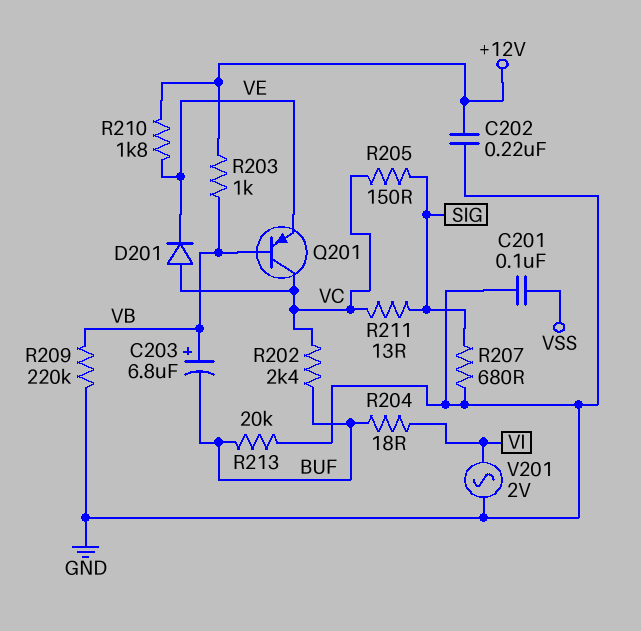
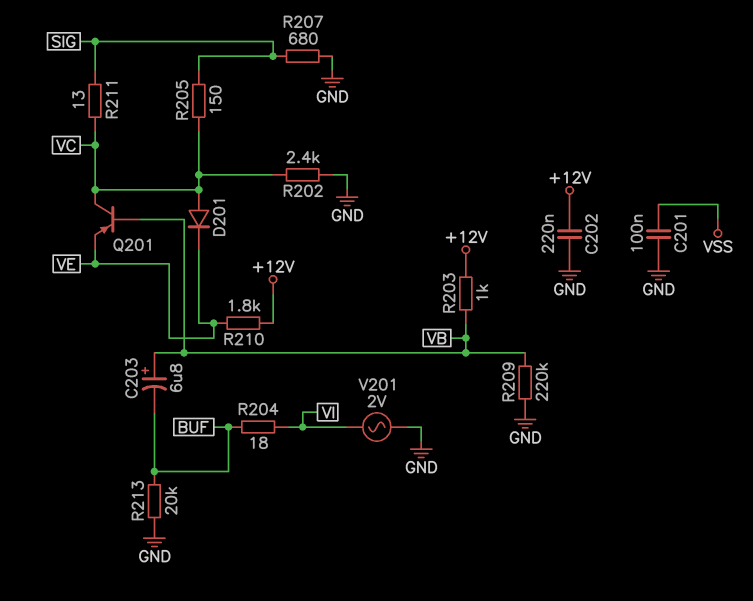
R202: 2.4k (BUF, VC) -> 2.4k (GND, VC)

